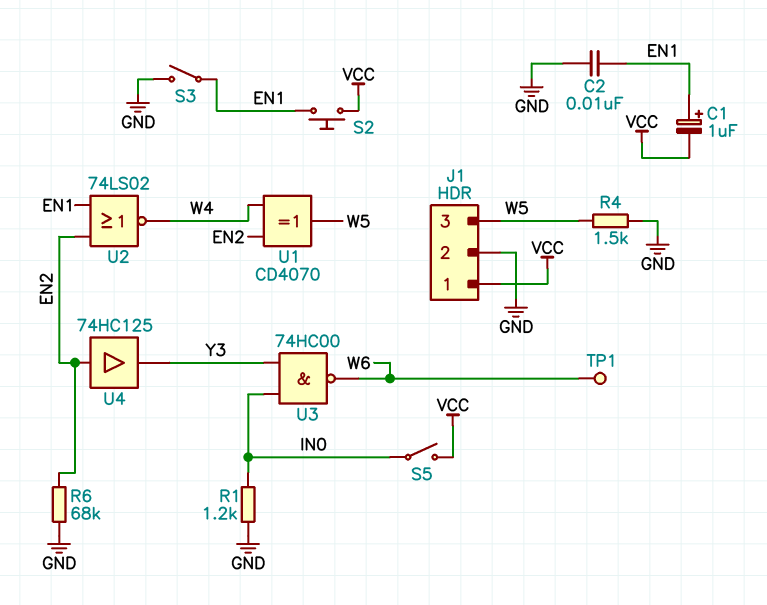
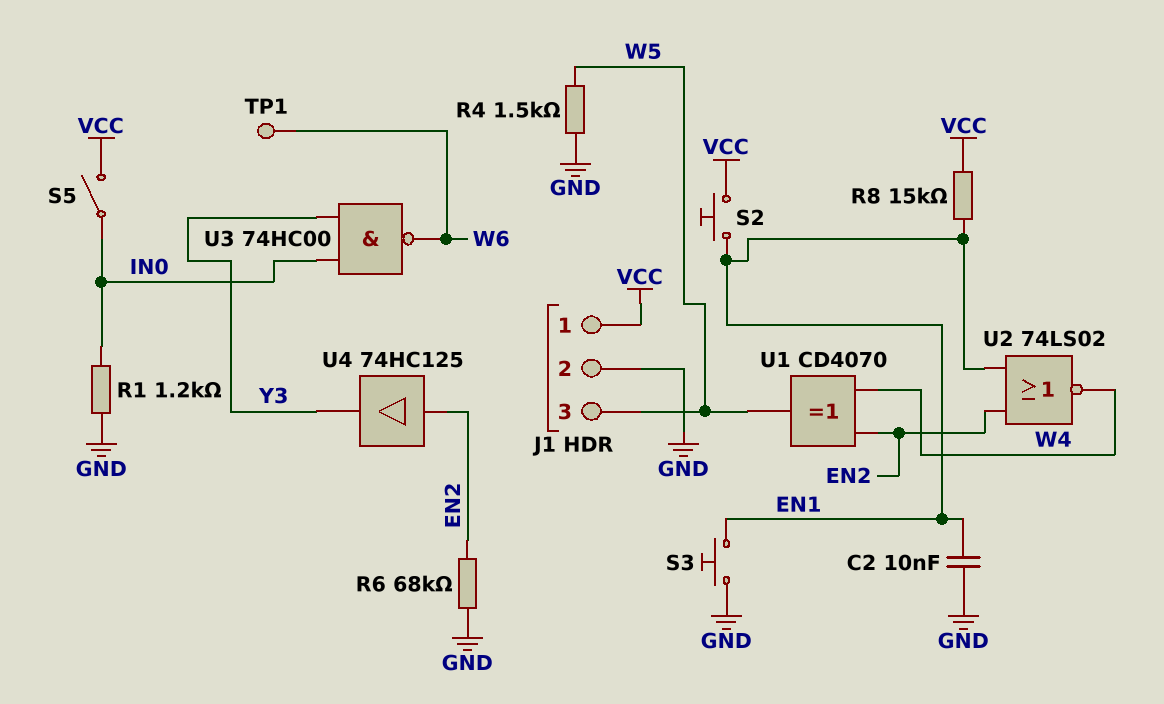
C1: 1uF (plus EN1, minus VCC) -> none
R8: none -> 15k (EN1, VCC)
S3: switch (EN1, GND) -> button (EN1, GND)

